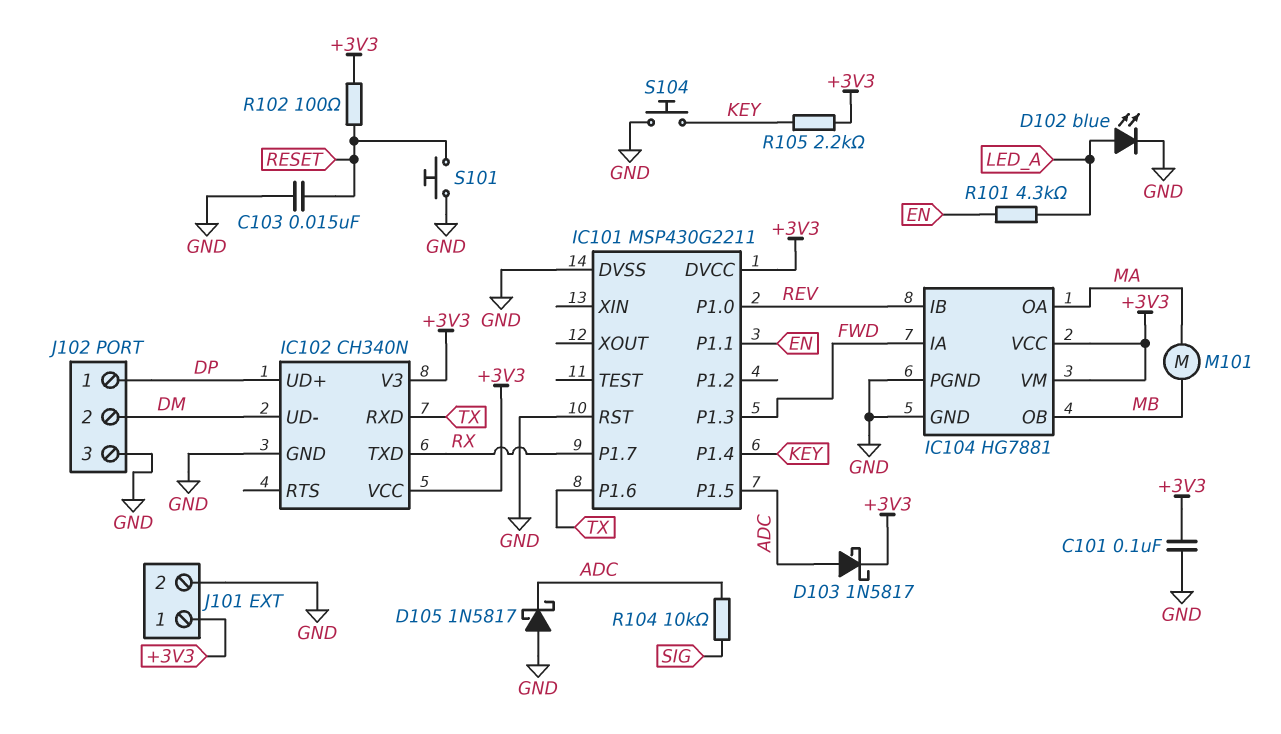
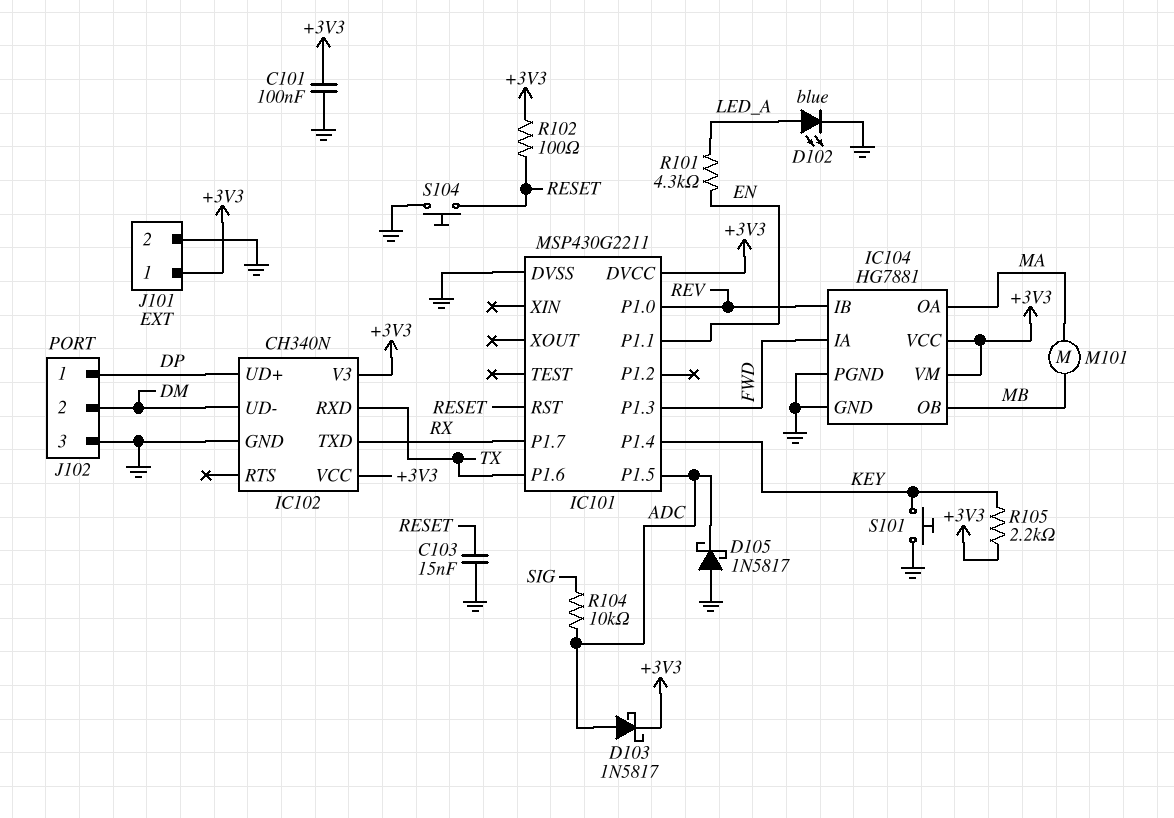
IC101 pin RST: GND -> RESET
S101: button (GND, RESET) -> button (GND, KEY)
S104: button (GND, KEY) -> button (GND, RESET)

